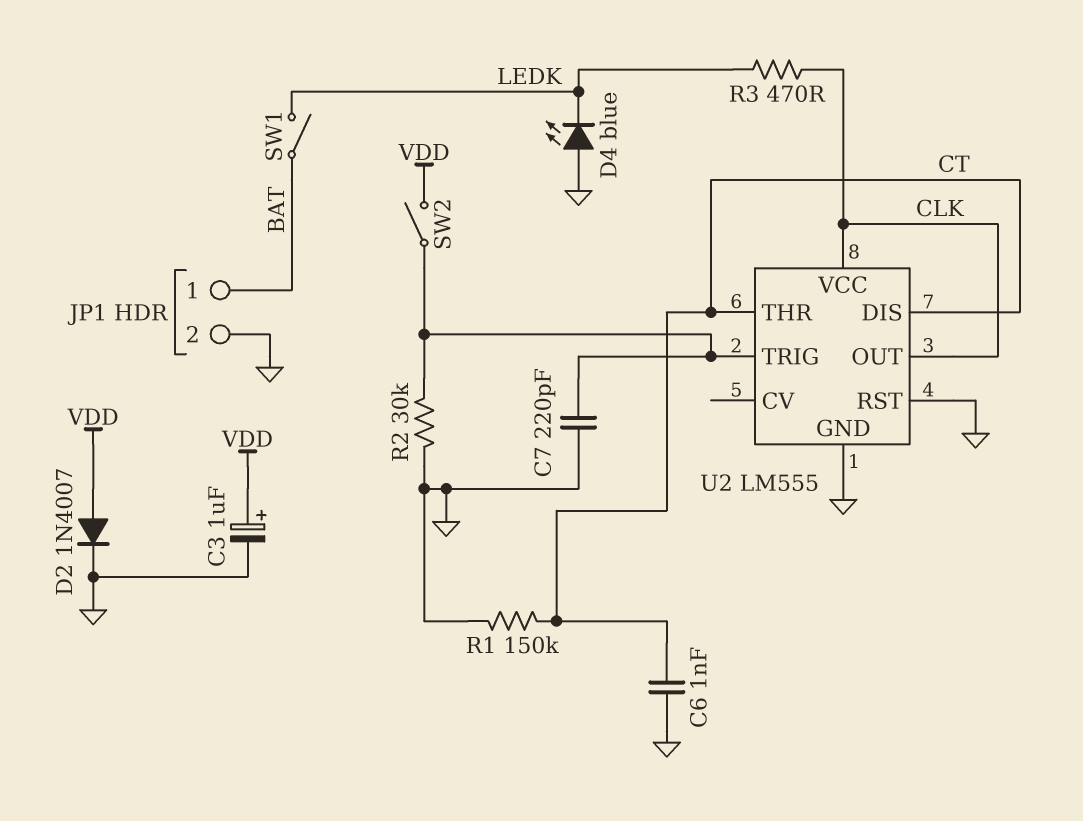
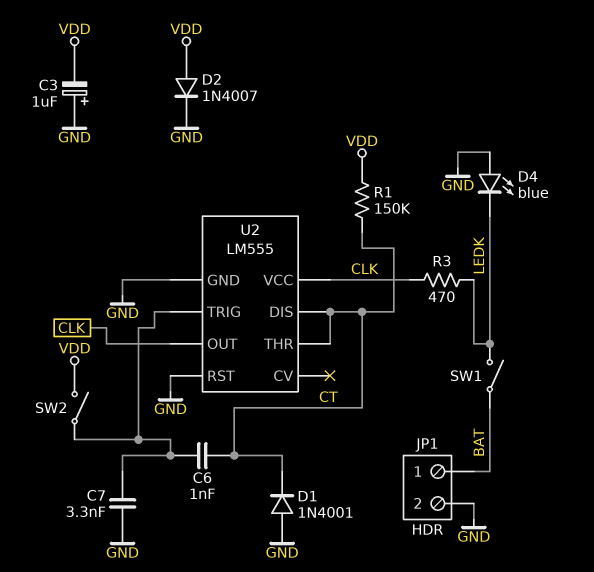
C3: 1uF (plus VDD, minus GND) -> 1uF (plus GND, minus VDD)
C6: 1nF (CT, GND) -> 1nF (CT, U2/TRIG)
C7: 220pF (GND, U2/TRIG) -> 3.3nF (GND, U2/TRIG)
D1: none -> diode 1N4001 (A GND, K CT)
R1: 150k (CT, GND) -> 150k (CT, VDD)
R2: 30k (GND, U2/TRIG) -> none

